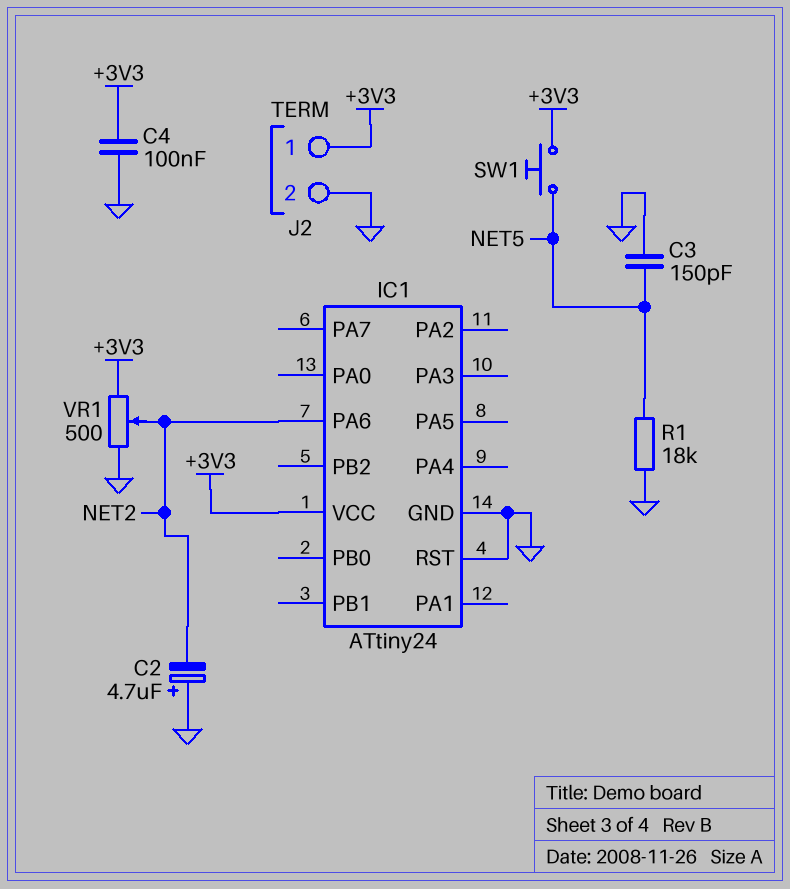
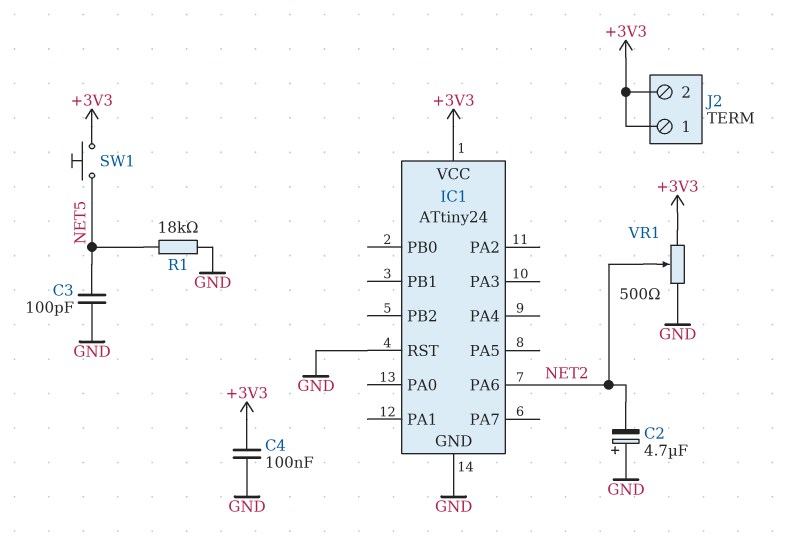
C3: 150pF (GND, NET5) -> 100pF (GND, NET5)
J2 pin 2: GND -> +3V3

